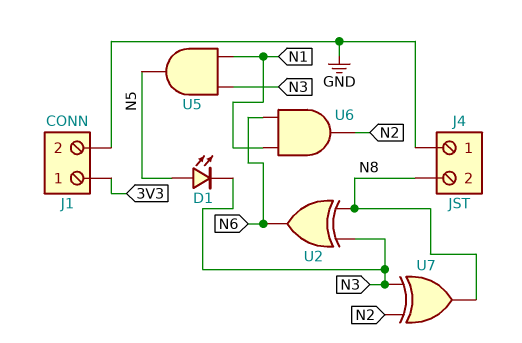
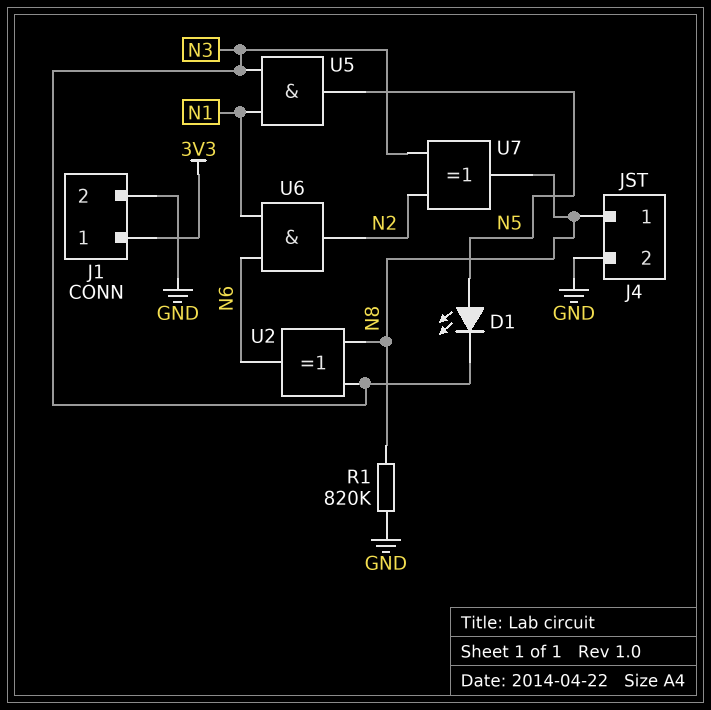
J4 pin 1: GND -> N8
J4 pin 2: N8 -> GND
R1: none -> 820k (GND, N8)

